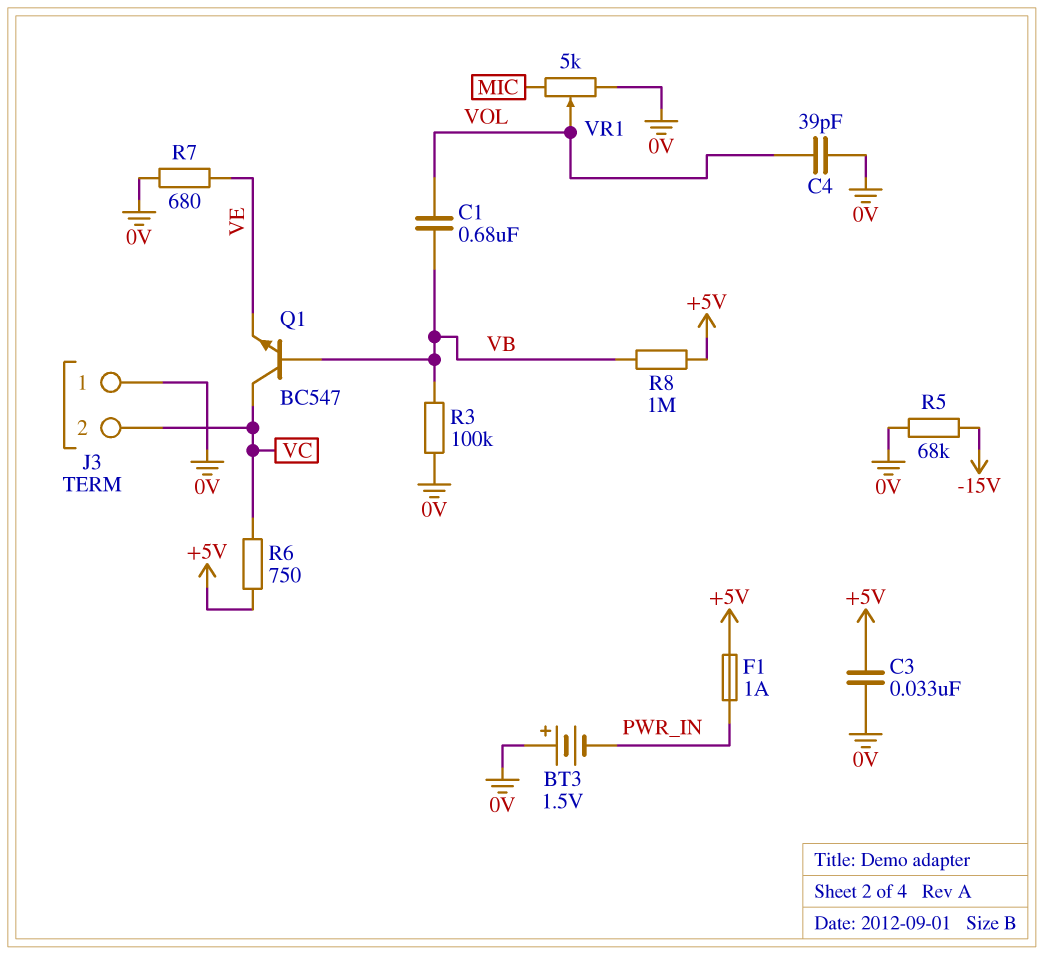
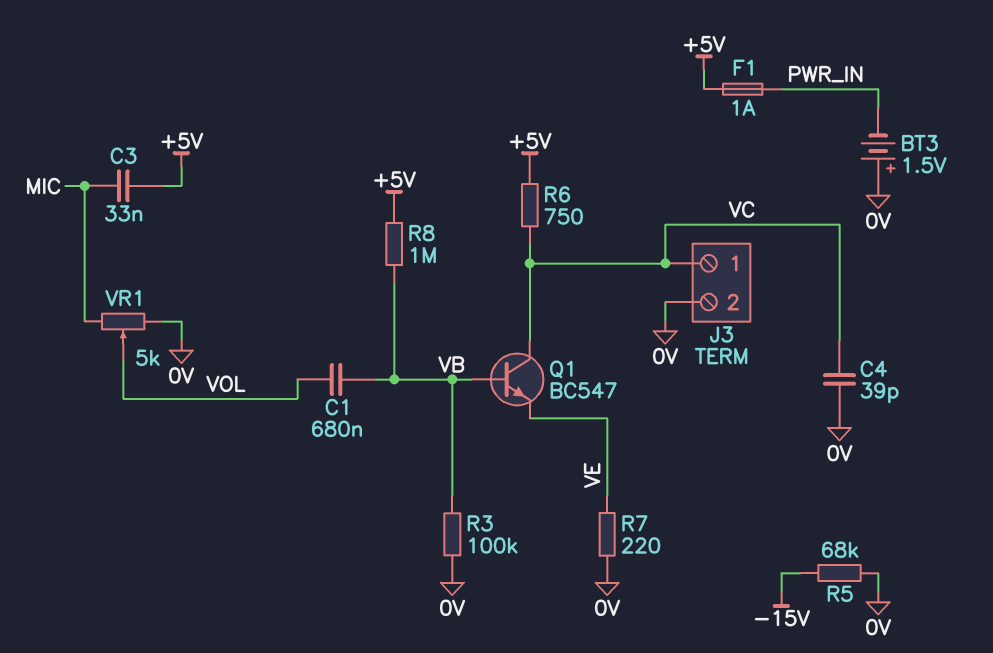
C3: 33nF (+5V, 0V) -> 33nF (+5V, MIC)
C4: 39pF (0V, VOL) -> 39pF (0V, VC)
J3 pin 1: 0V -> VC
J3 pin 2: VC -> 0V
R7: 680 (0V, VE) -> 220 (0V, VE)

